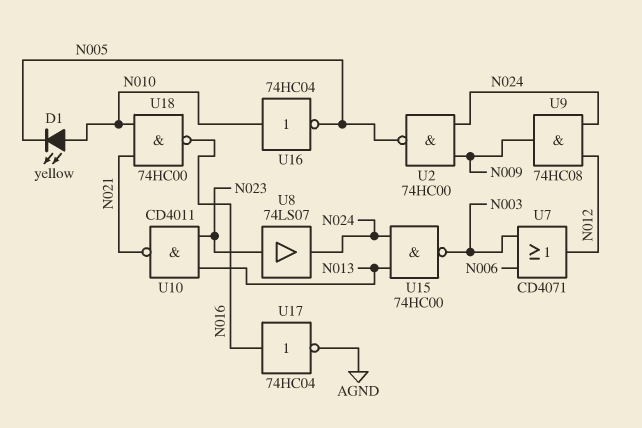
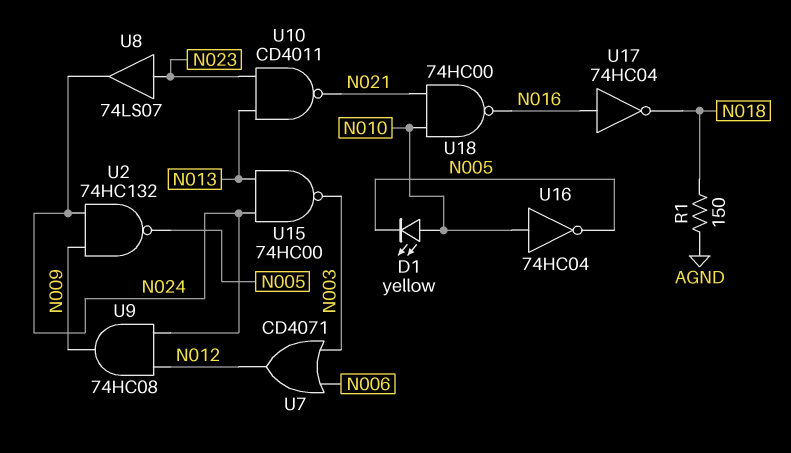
R1: none -> 150 (AGND, N018)
U2: NAND 74HC00 (in N009, in N024, out N005) -> NAND 74HC132 (in N009, in N024, out N005)
U17: NOT 74HC04 (in N016, out AGND) -> NOT 74HC04 (in N016, out N018)

